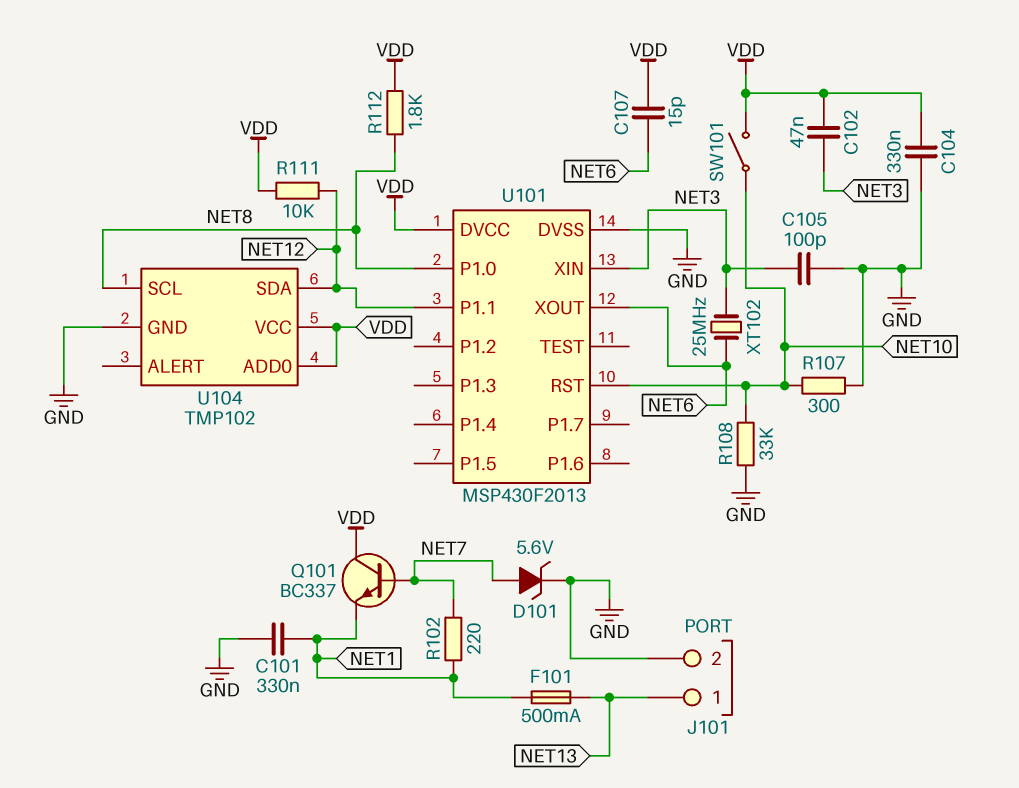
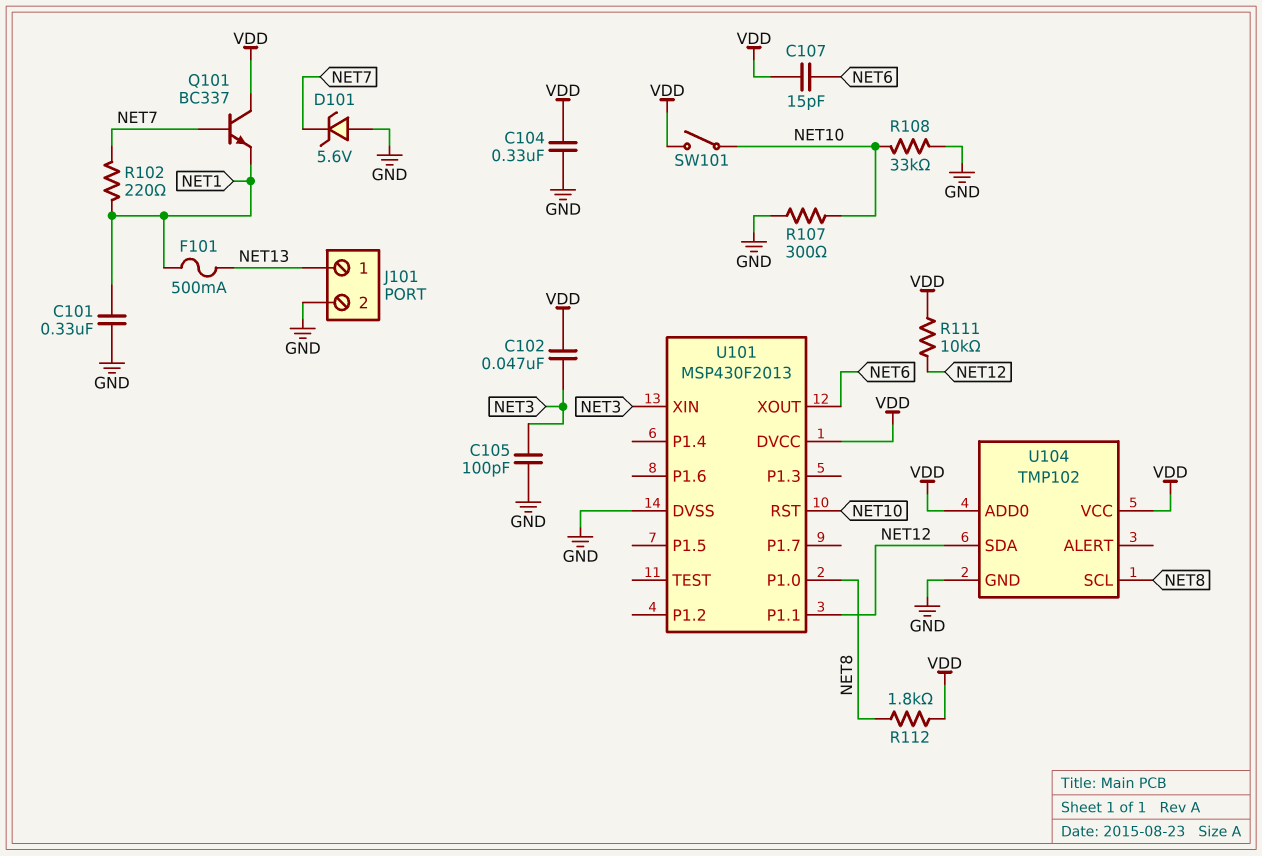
D101: zener 5.6V (A NET7, K GND) -> zener 5.6V (A GND, K NET7)
XT102: 25MHz (NET3, NET6) -> none

